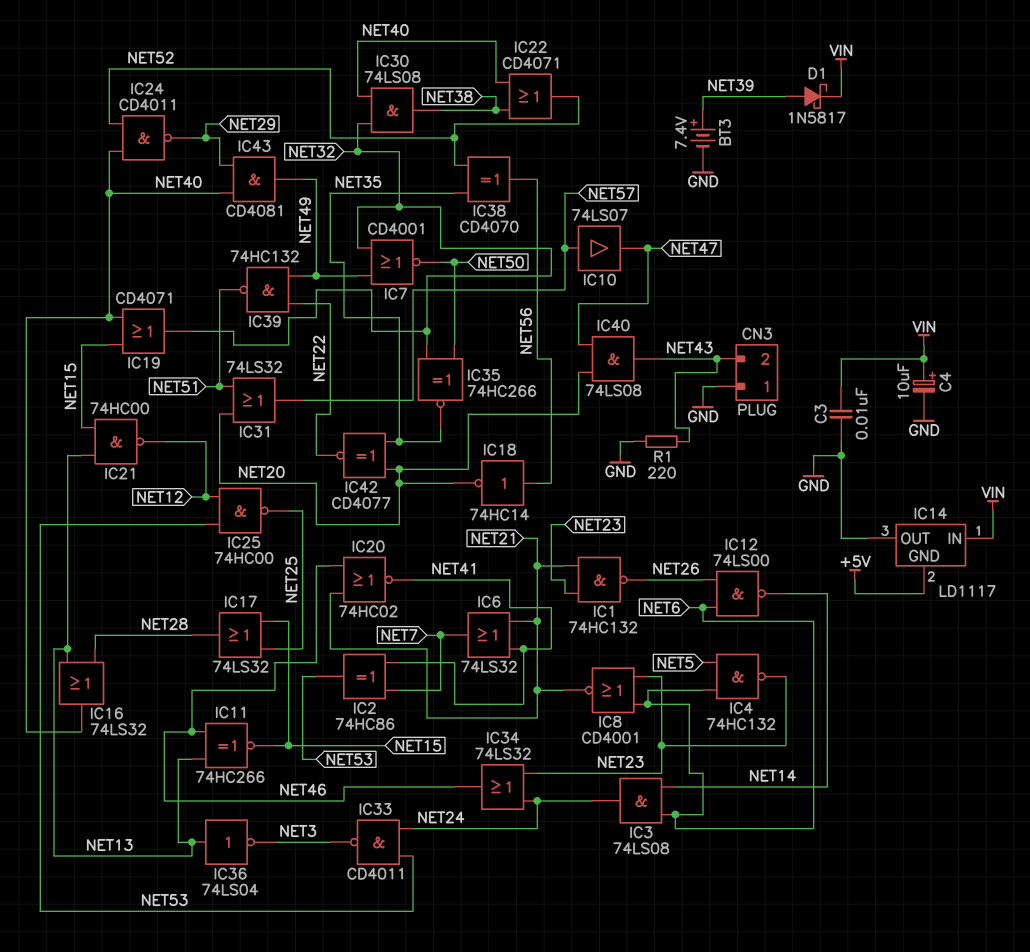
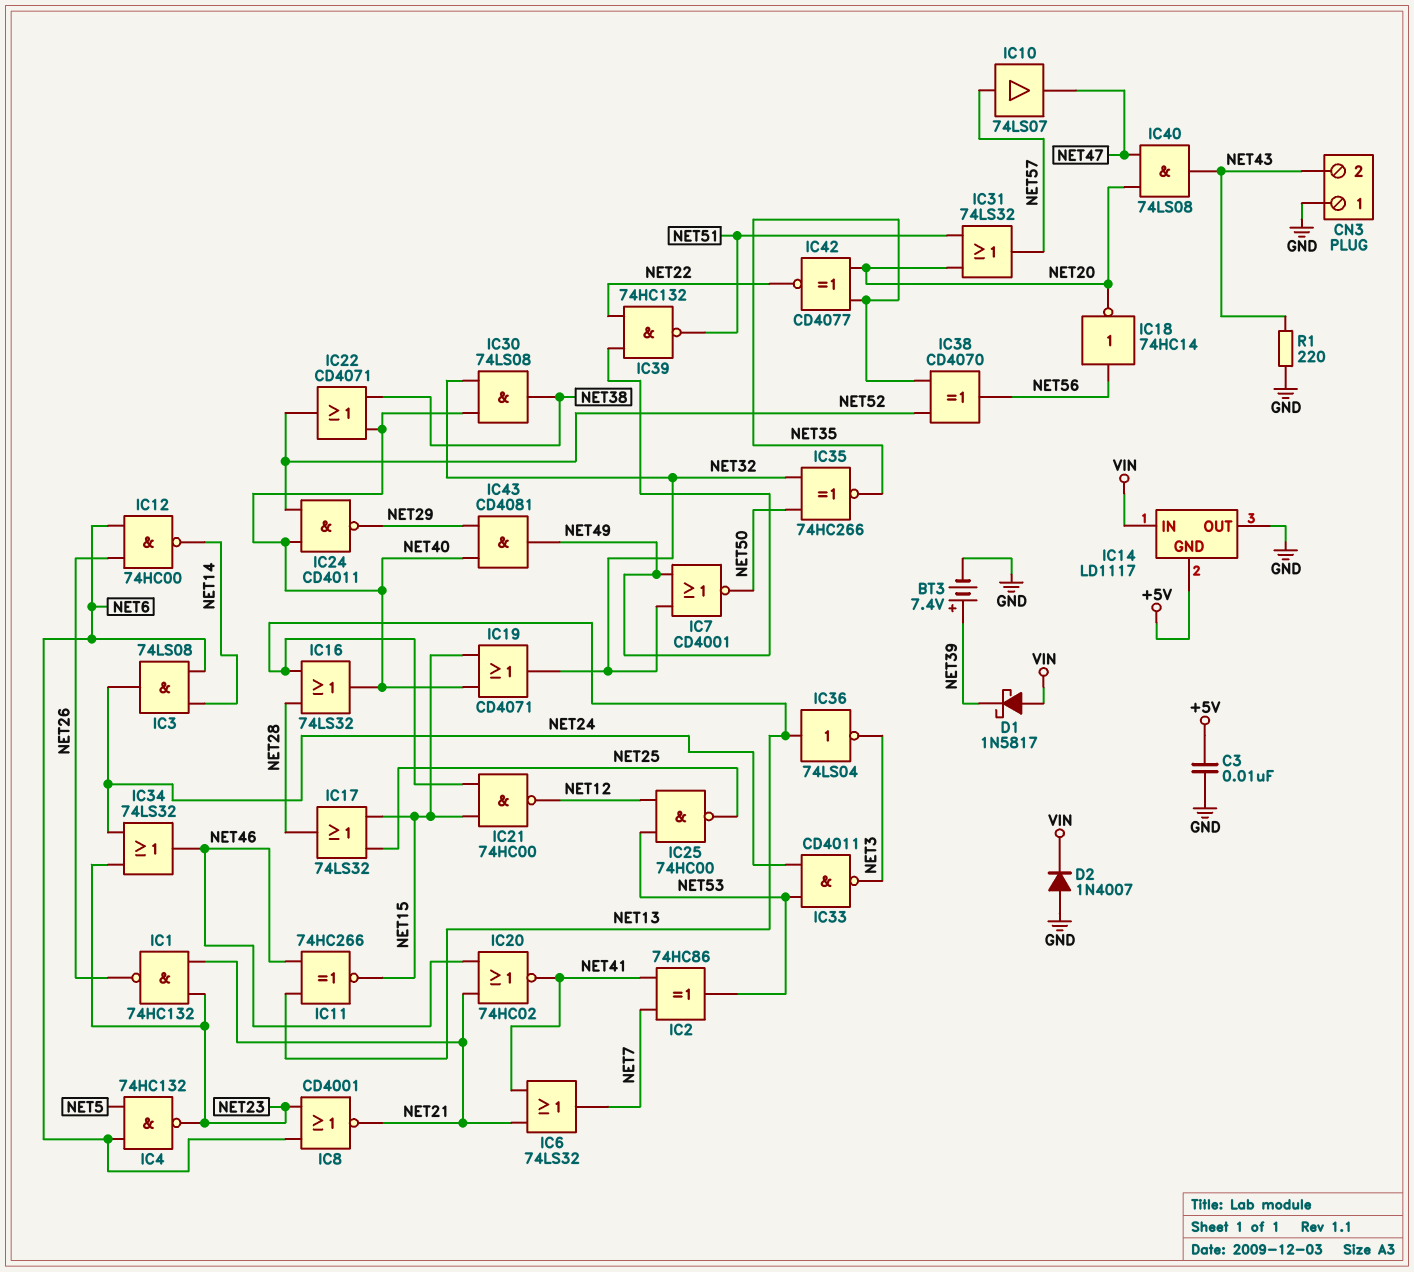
C3: 10nF (GND, VIN) -> 10nF (+5V, GND)
C4: 10uF (plus VIN, minus GND) -> none
D1: schottky 1N5817 (A NET39, K VIN) -> schottky 1N5817 (A VIN, K NET39)
D2: none -> diode 1N4007 (A GND, K VIN)
IC12: NAND 74LS00 (in NET6, in NET26, out NET14) -> NAND 74HC00 (in NET6, in NET26, out NET14)

